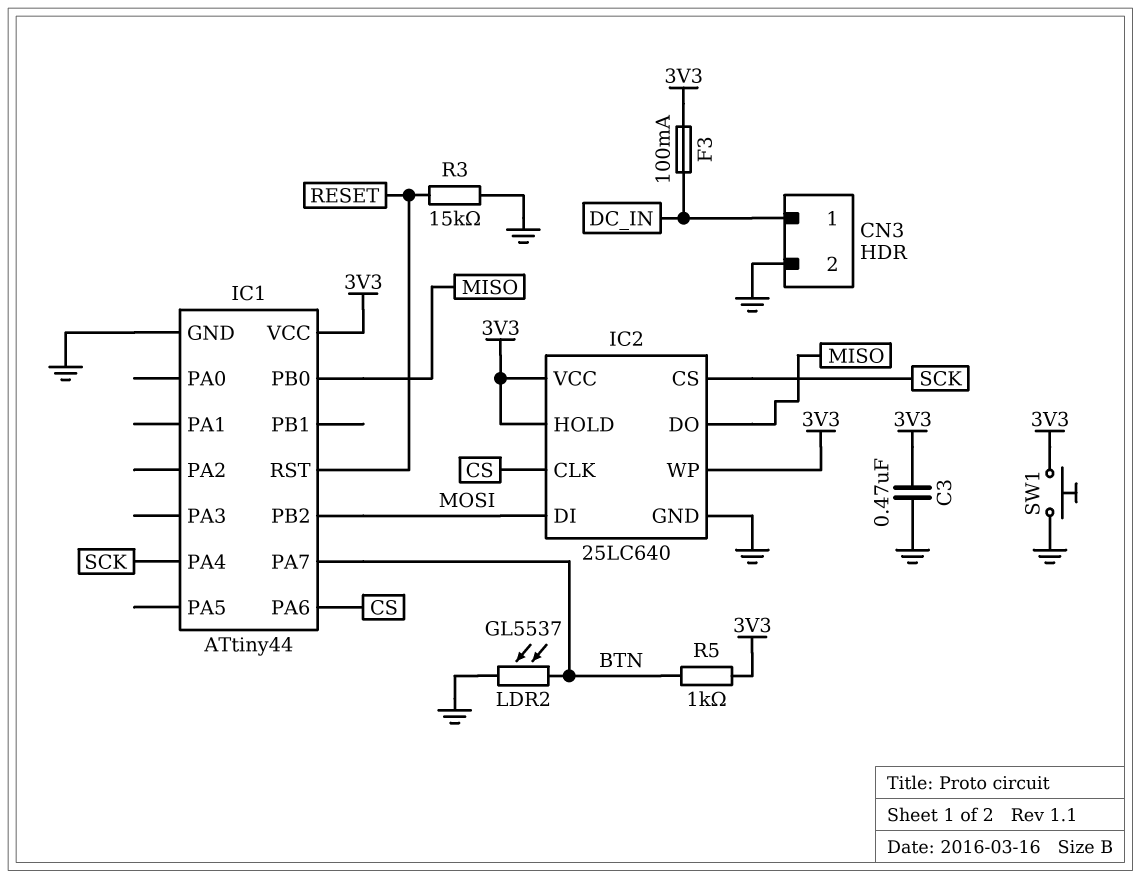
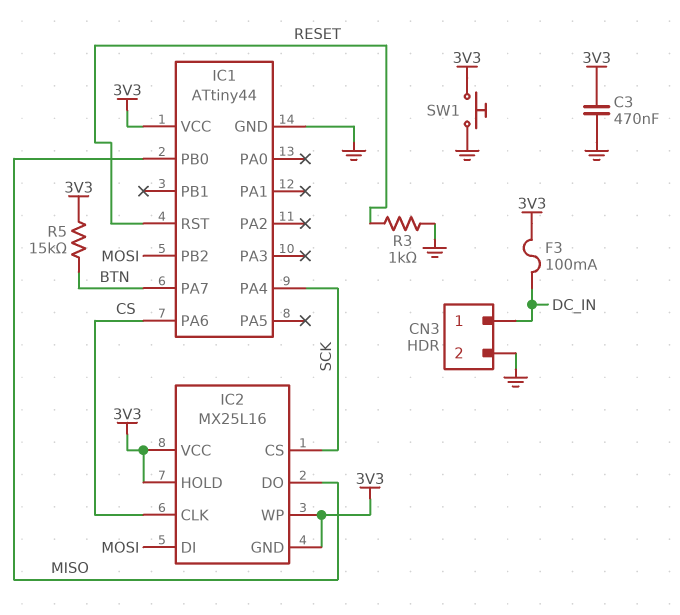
IC2: 25LC640 -> MX25L16
IC2 pin GND: GND -> 3V3
LDR2: GL5537 (BTN, GND) -> none
R3: 15k (GND, RESET) -> 1k (GND, RESET)
R5: 1k (3V3, BTN) -> 15k (3V3, BTN)

